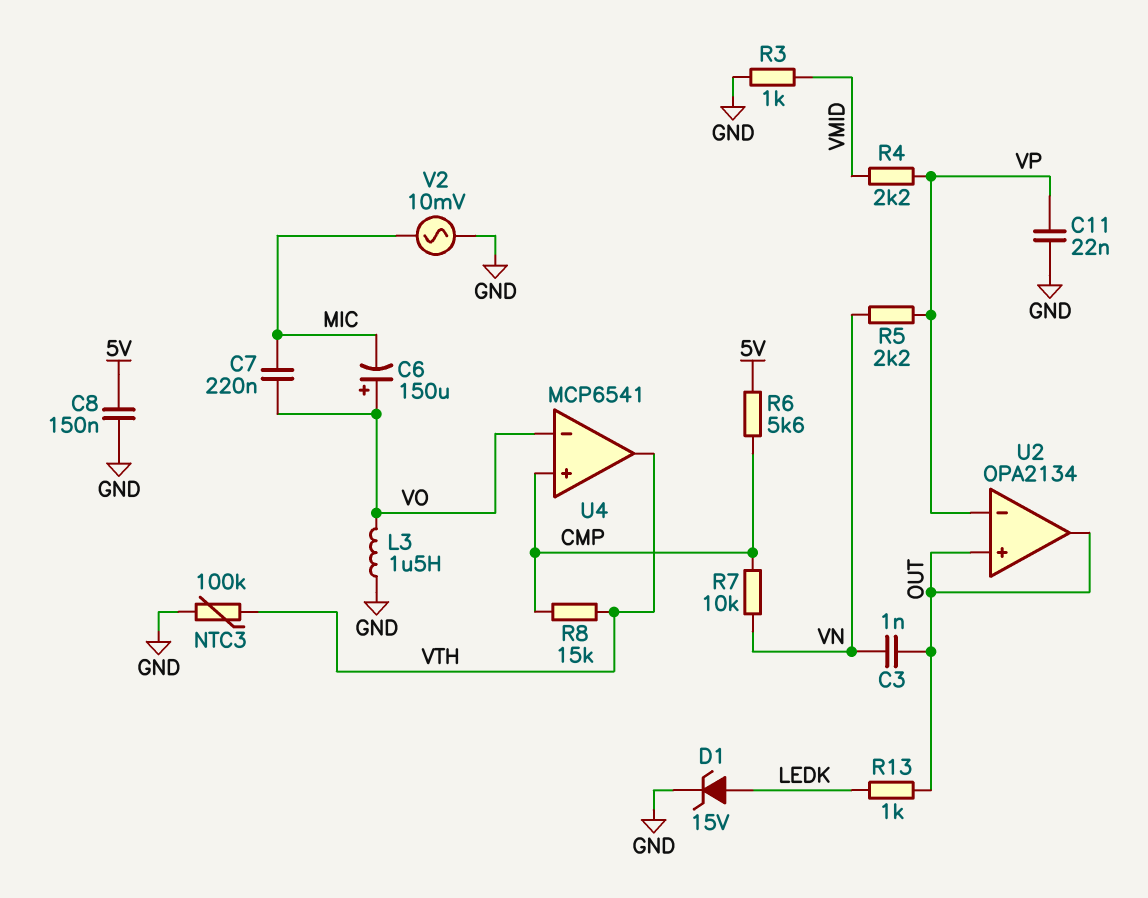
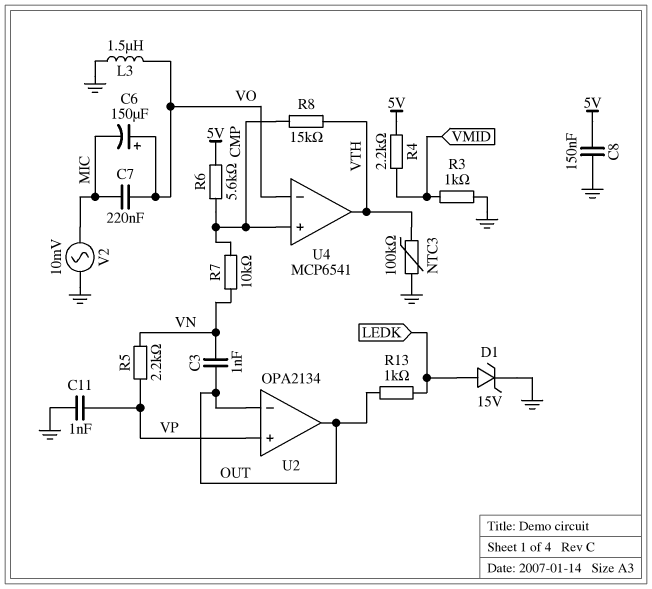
C11: 22nF (GND, VP) -> 1nF (GND, VP)
R4: 2.2k (VMID, VP) -> 2.2k (5V, VMID)
U2 pin in+: OUT -> VP
U2 pin in-: VP -> OUT

